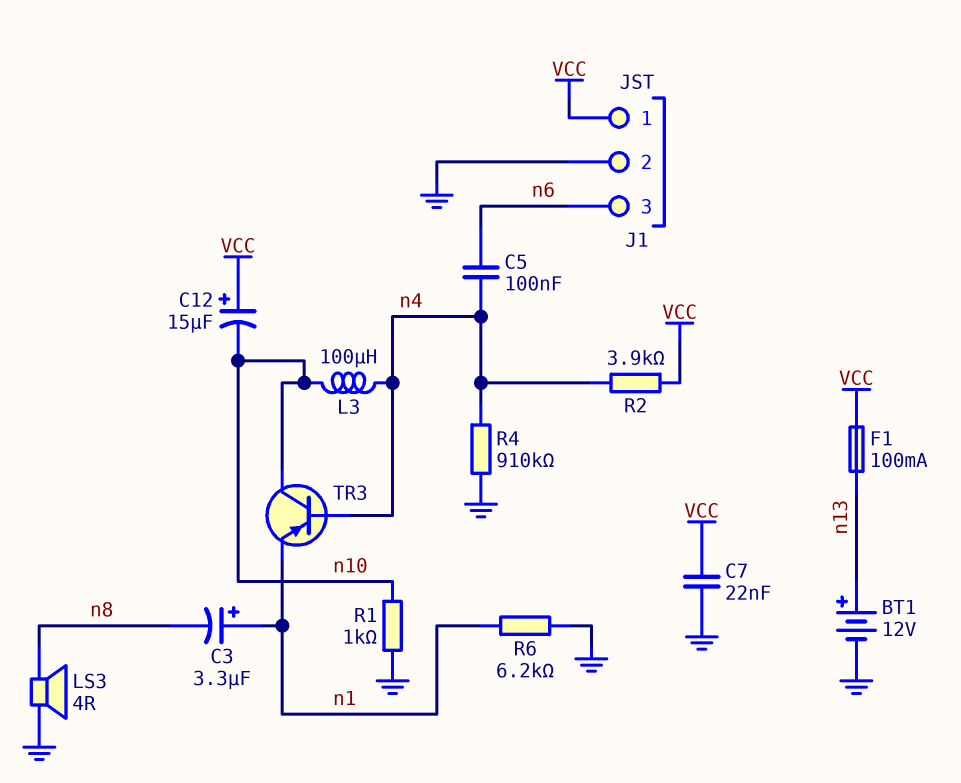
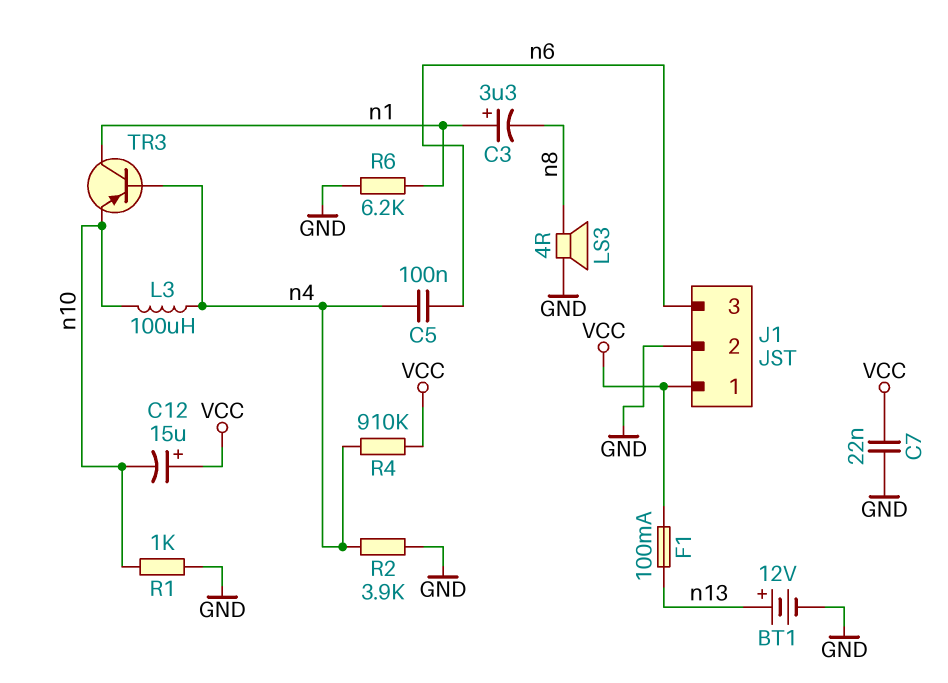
R2: 3.9k (VCC, n4) -> 3.9k (GND, n4)
R4: 910k (GND, n4) -> 910k (VCC, n4)
TR3: PNP (B n4, C n10, E n1) -> PNP (B n4, C n1, E n10)

